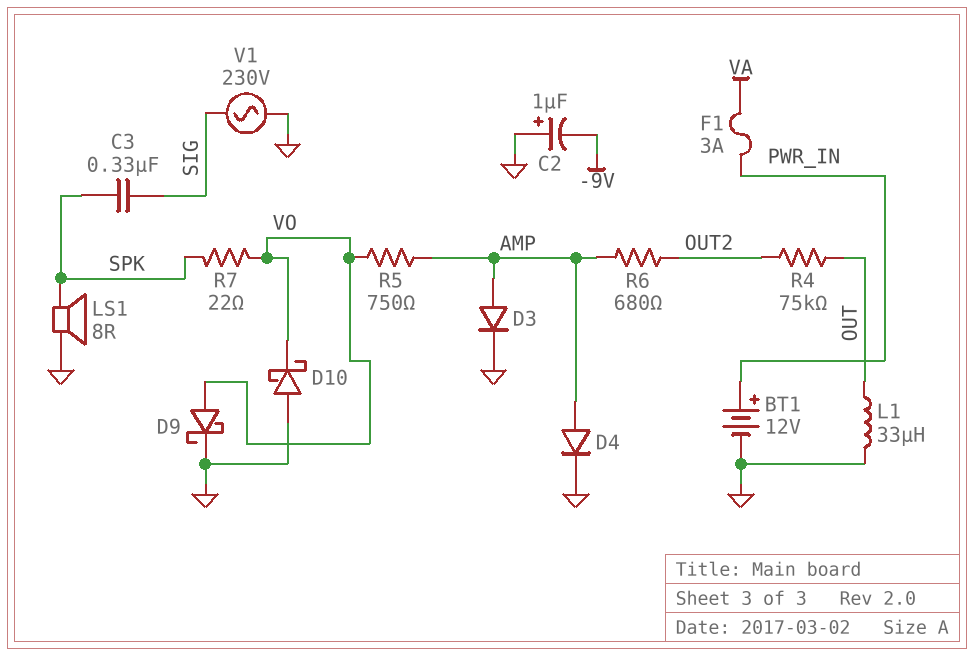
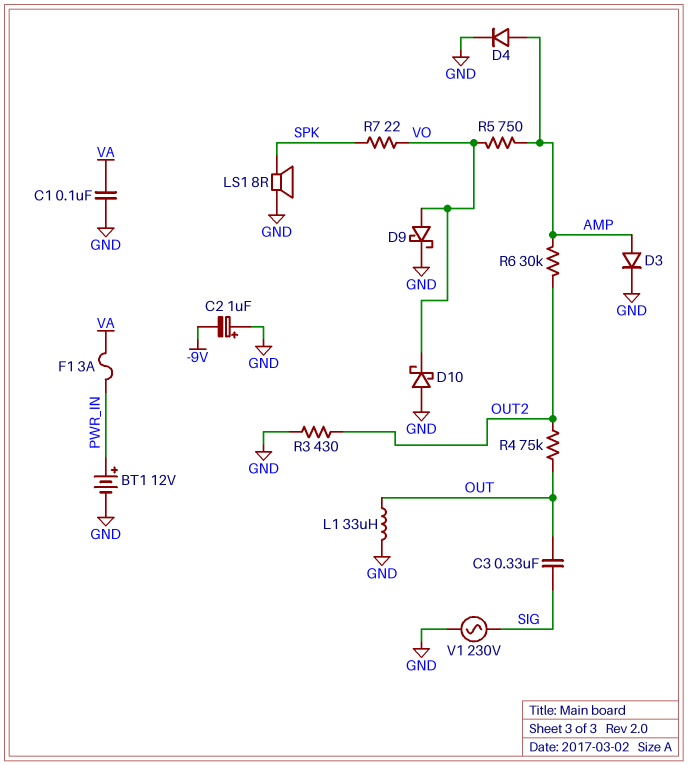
C1: none -> 100nF (GND, VA)
C3: 330nF (SIG, SPK) -> 330nF (OUT, SIG)
R3: none -> 430 (GND, OUT2)
R6: 680 (AMP, OUT2) -> 30k (AMP, OUT2)

